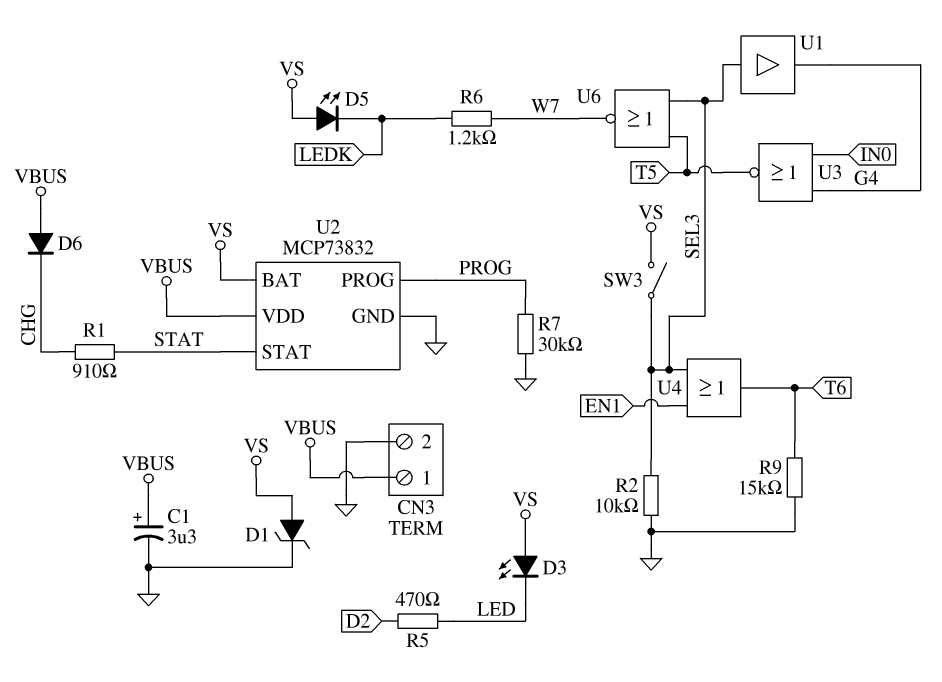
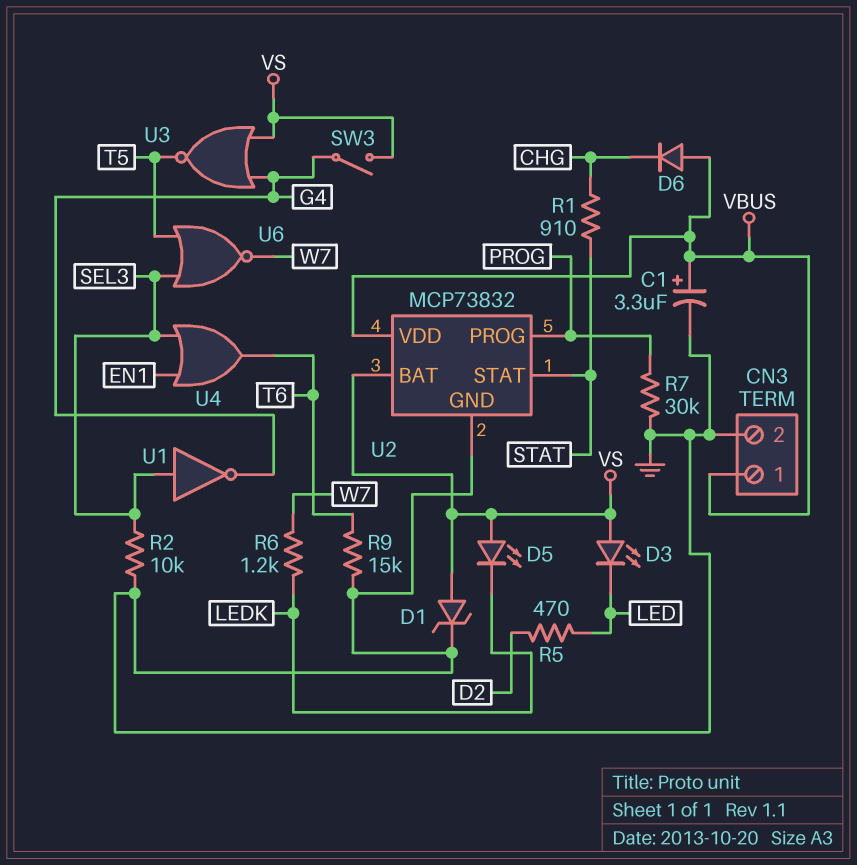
SW3: switch (SEL3, VS) -> switch (G4, VS)
U1: buffer (in SEL3, out G4) -> NOT (in SEL3, out G4)
U3: NOR (in G4, in IN0, out T5) -> NOR (in G4, in VS, out T5)

